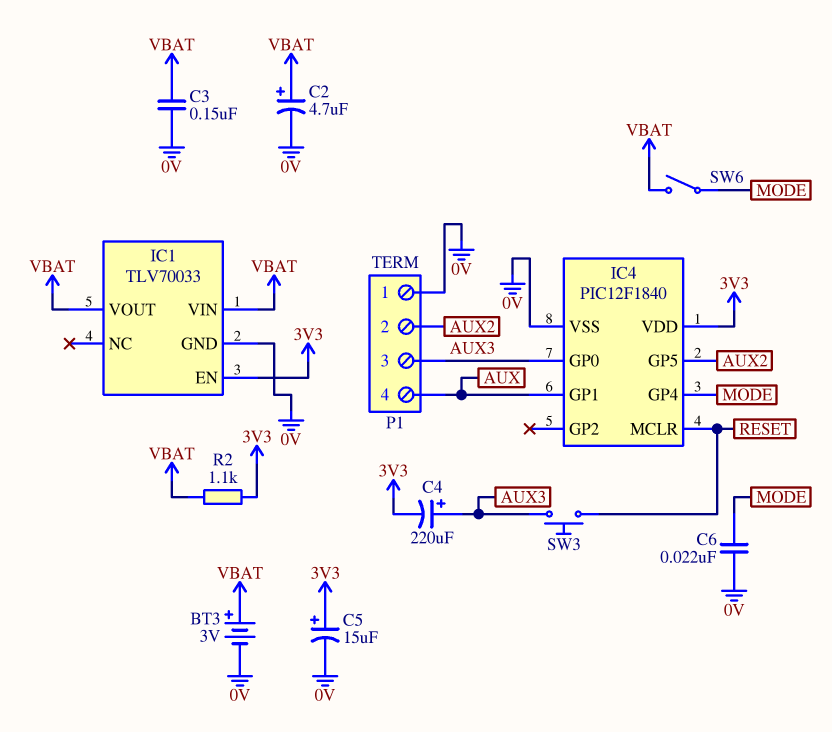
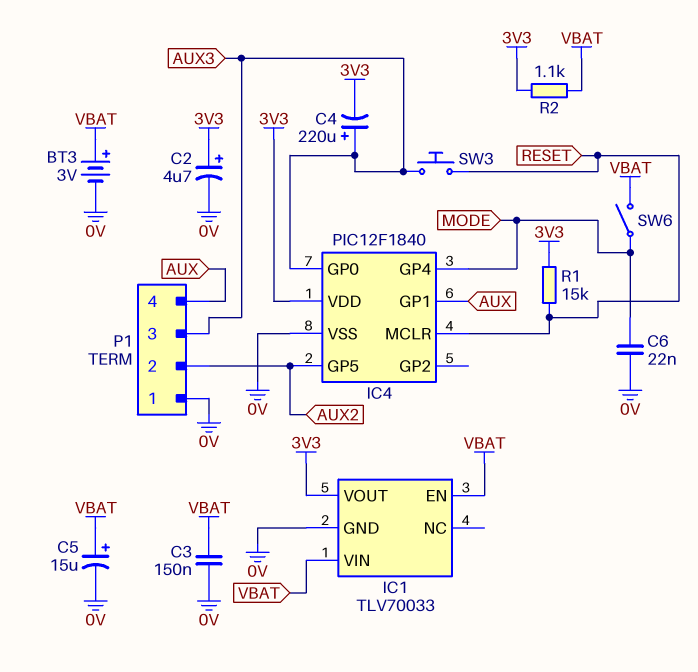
C2: 4.7uF (plus VBAT, minus 0V) -> 4.7uF (plus 3V3, minus 0V)
C5: 15uF (plus 3V3, minus 0V) -> 15uF (plus VBAT, minus 0V)
IC1 pin EN: 3V3 -> VBAT
IC1 pin VOUT: VBAT -> 3V3
R1: none -> 15k (3V3, RESET)

